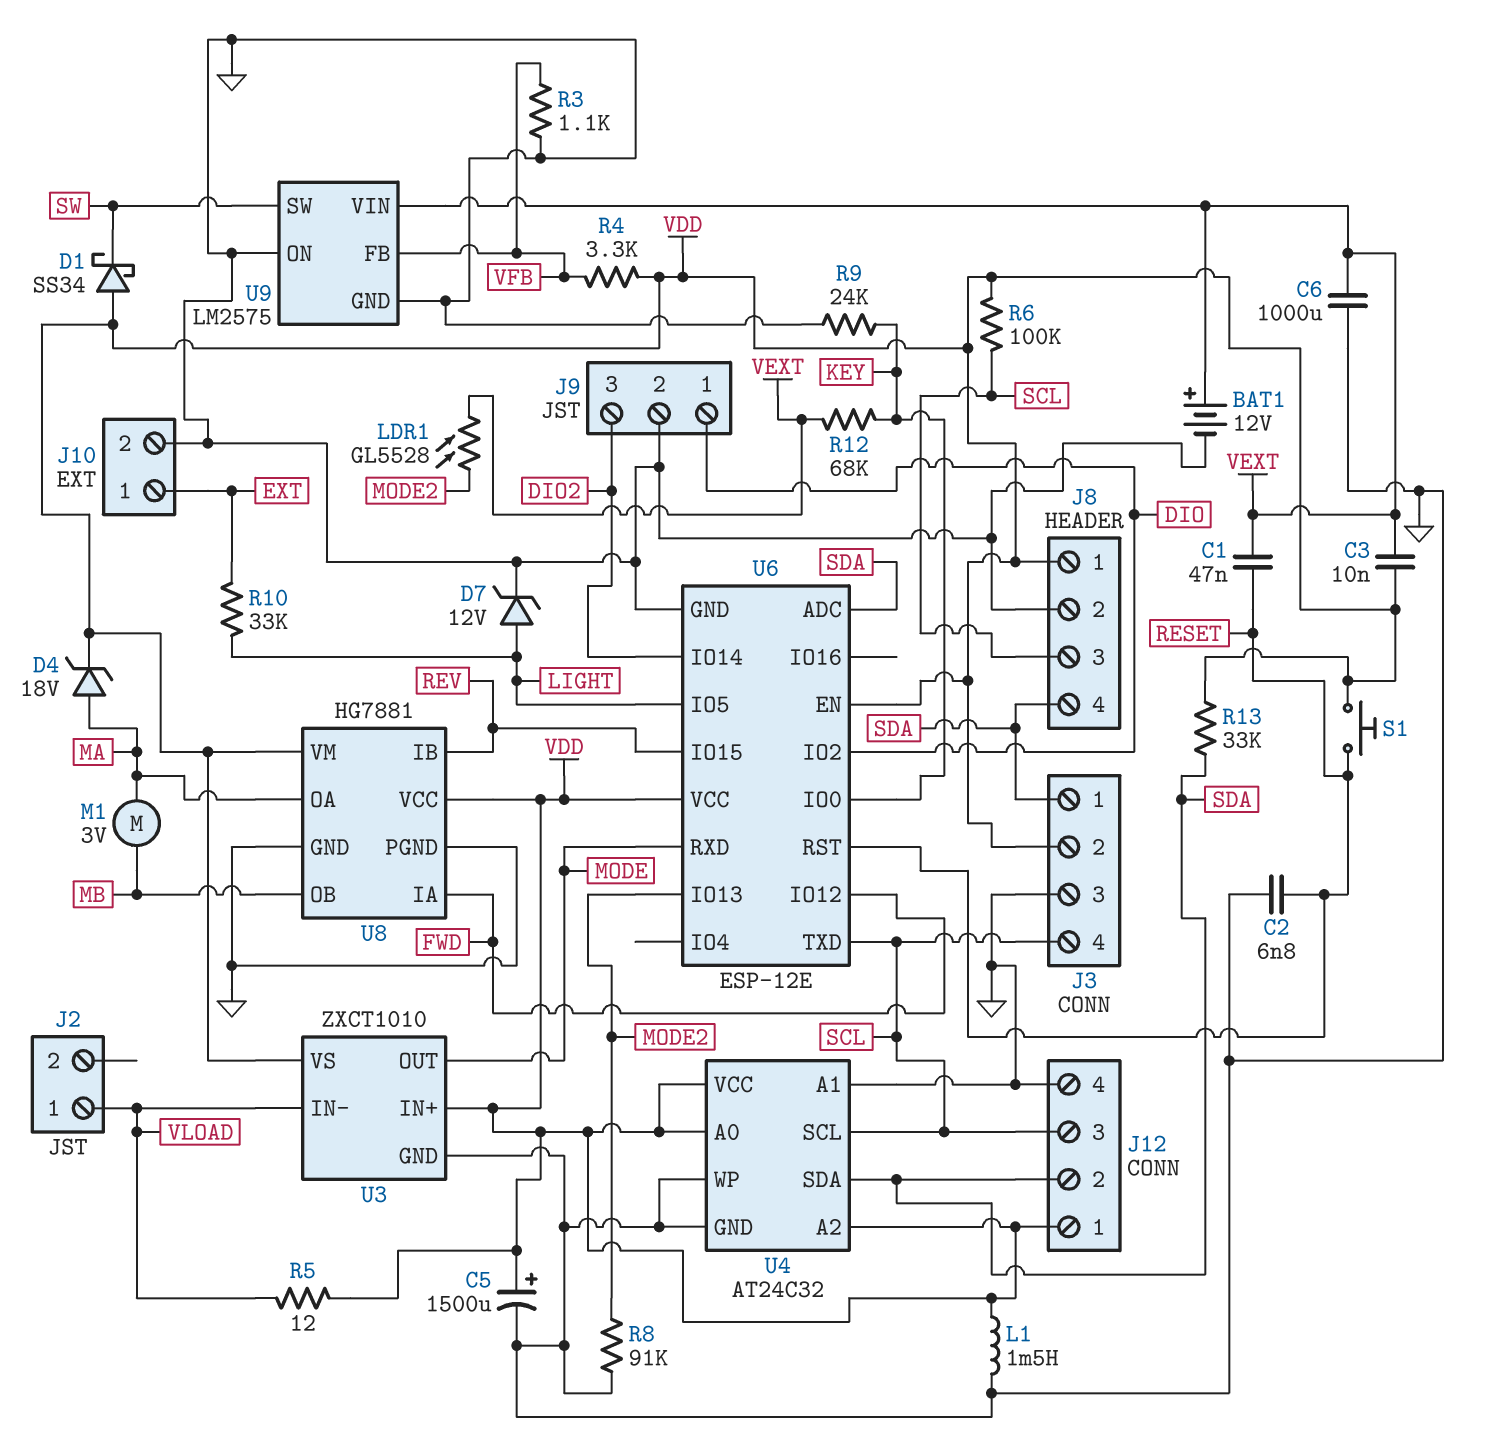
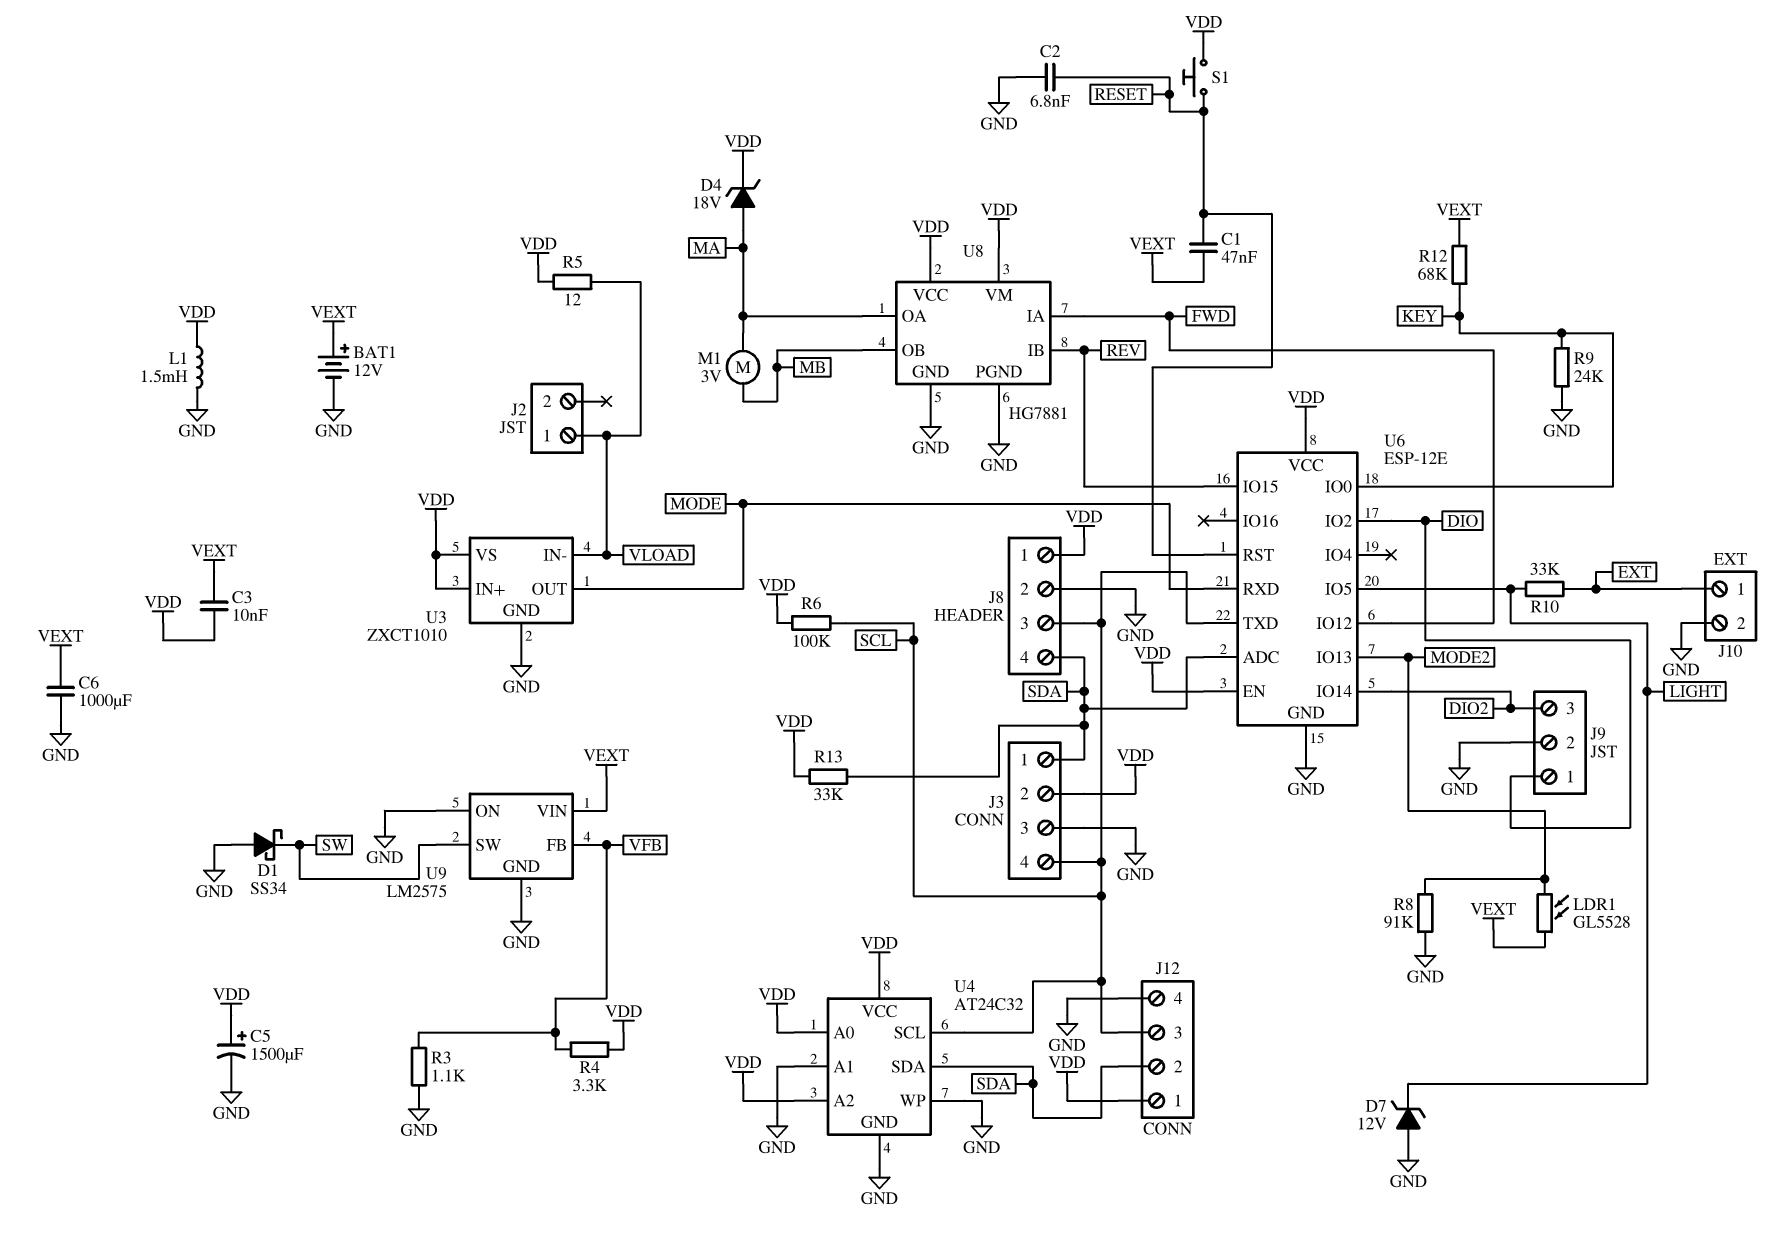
D1: schottky SS34 (A VDD, K SW) -> schottky SS34 (A GND, K SW)
D7: zener 12V (A LIGHT, K GND) -> zener 12V (A GND, K LIGHT)

